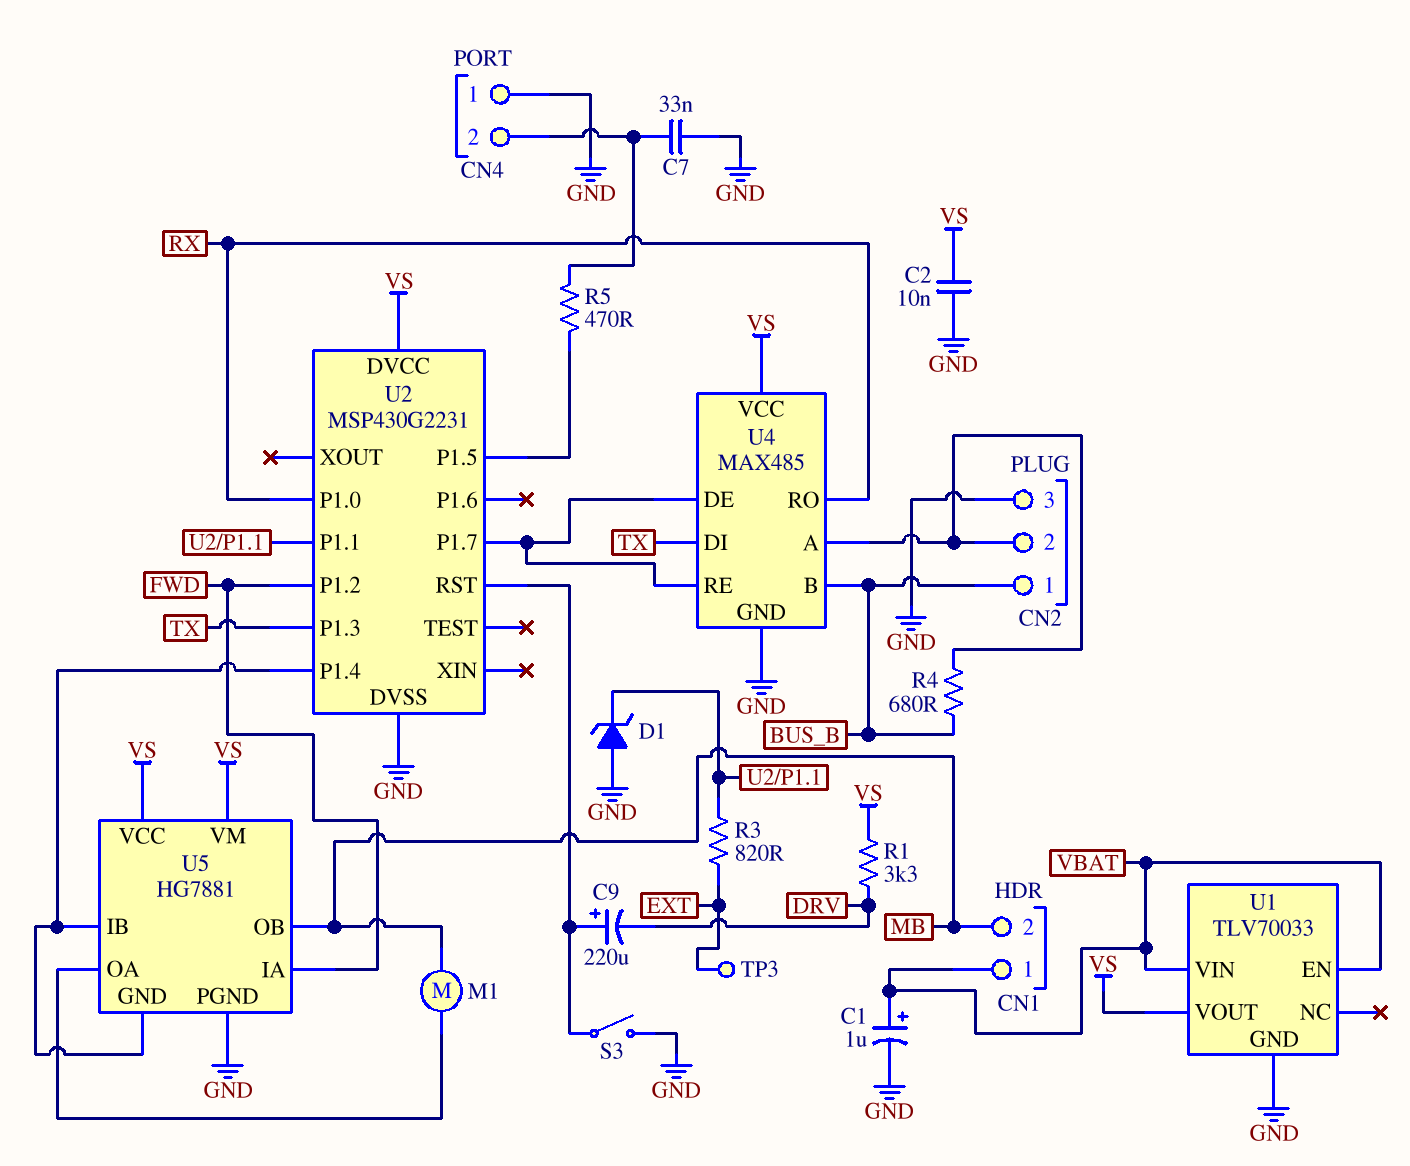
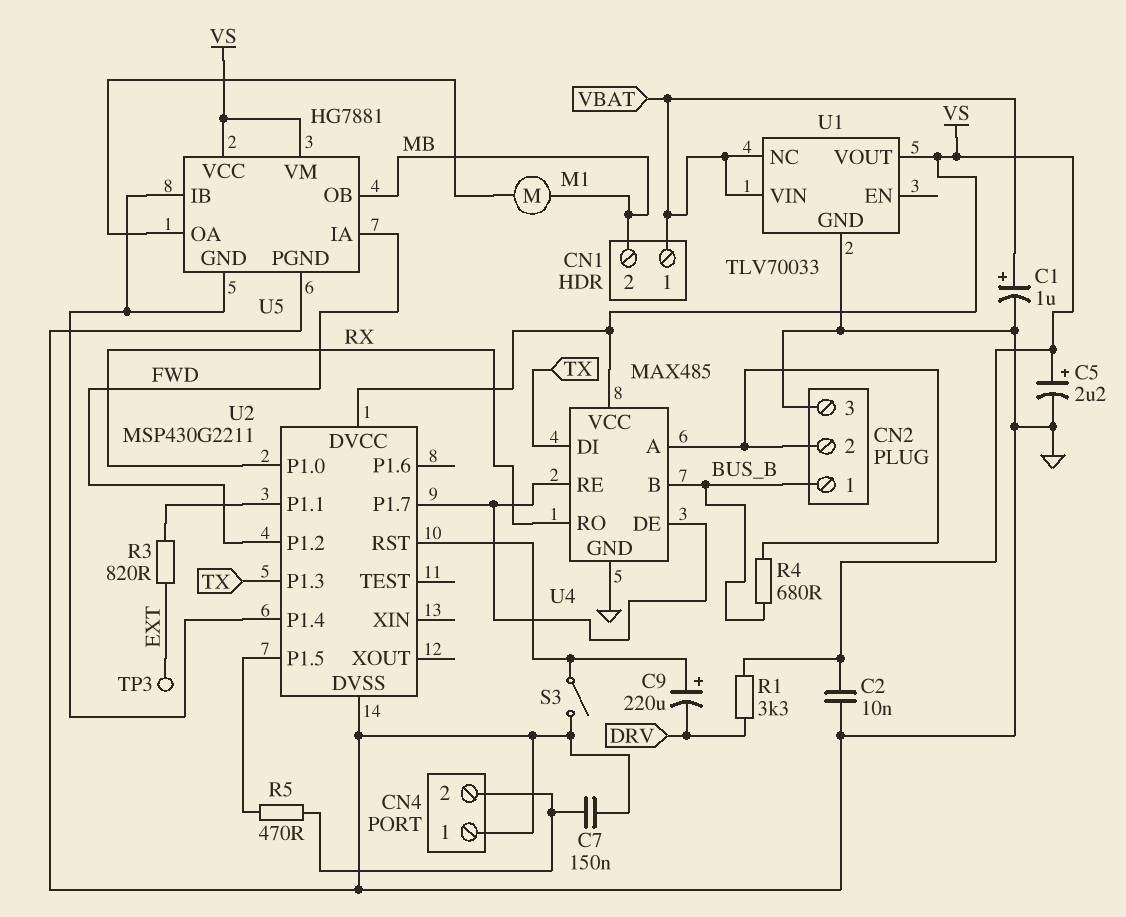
C5: none -> 2.2uF (plus VS, minus GND)
C7: 33nF (CN4/2, GND) -> 150nF (CN4/2, GND)
D1: zener (A GND, K U2/P1.1) -> none
U1 pin EN: VBAT -> none
U1 pin NC: none -> VBAT
U2: MSP430G2231 -> MSP430G2211

